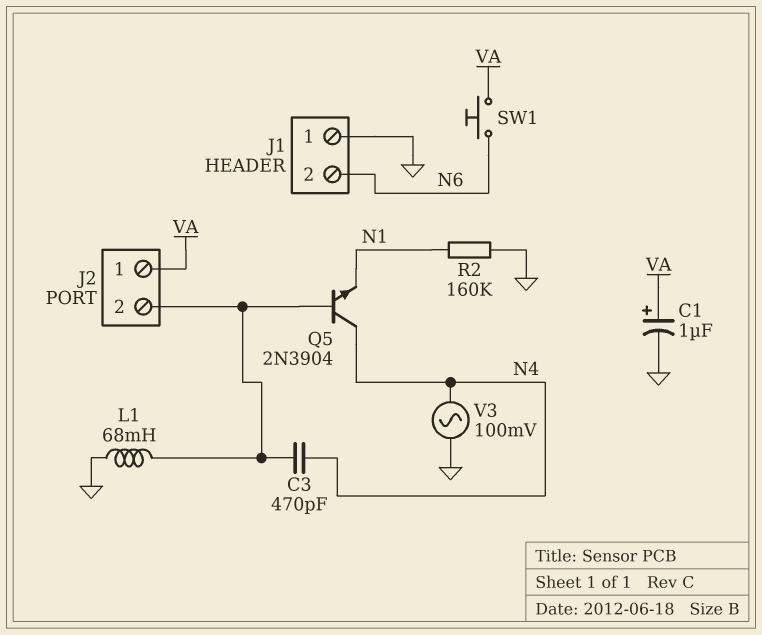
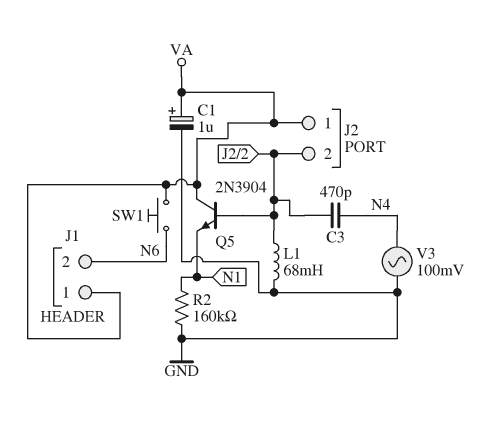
J1 pin 1: GND -> VA
Q5: NPN 2N3904 (B J2/2, C N4, E N1) -> NPN 2N3904 (B J2/2, C VA, E N1)

